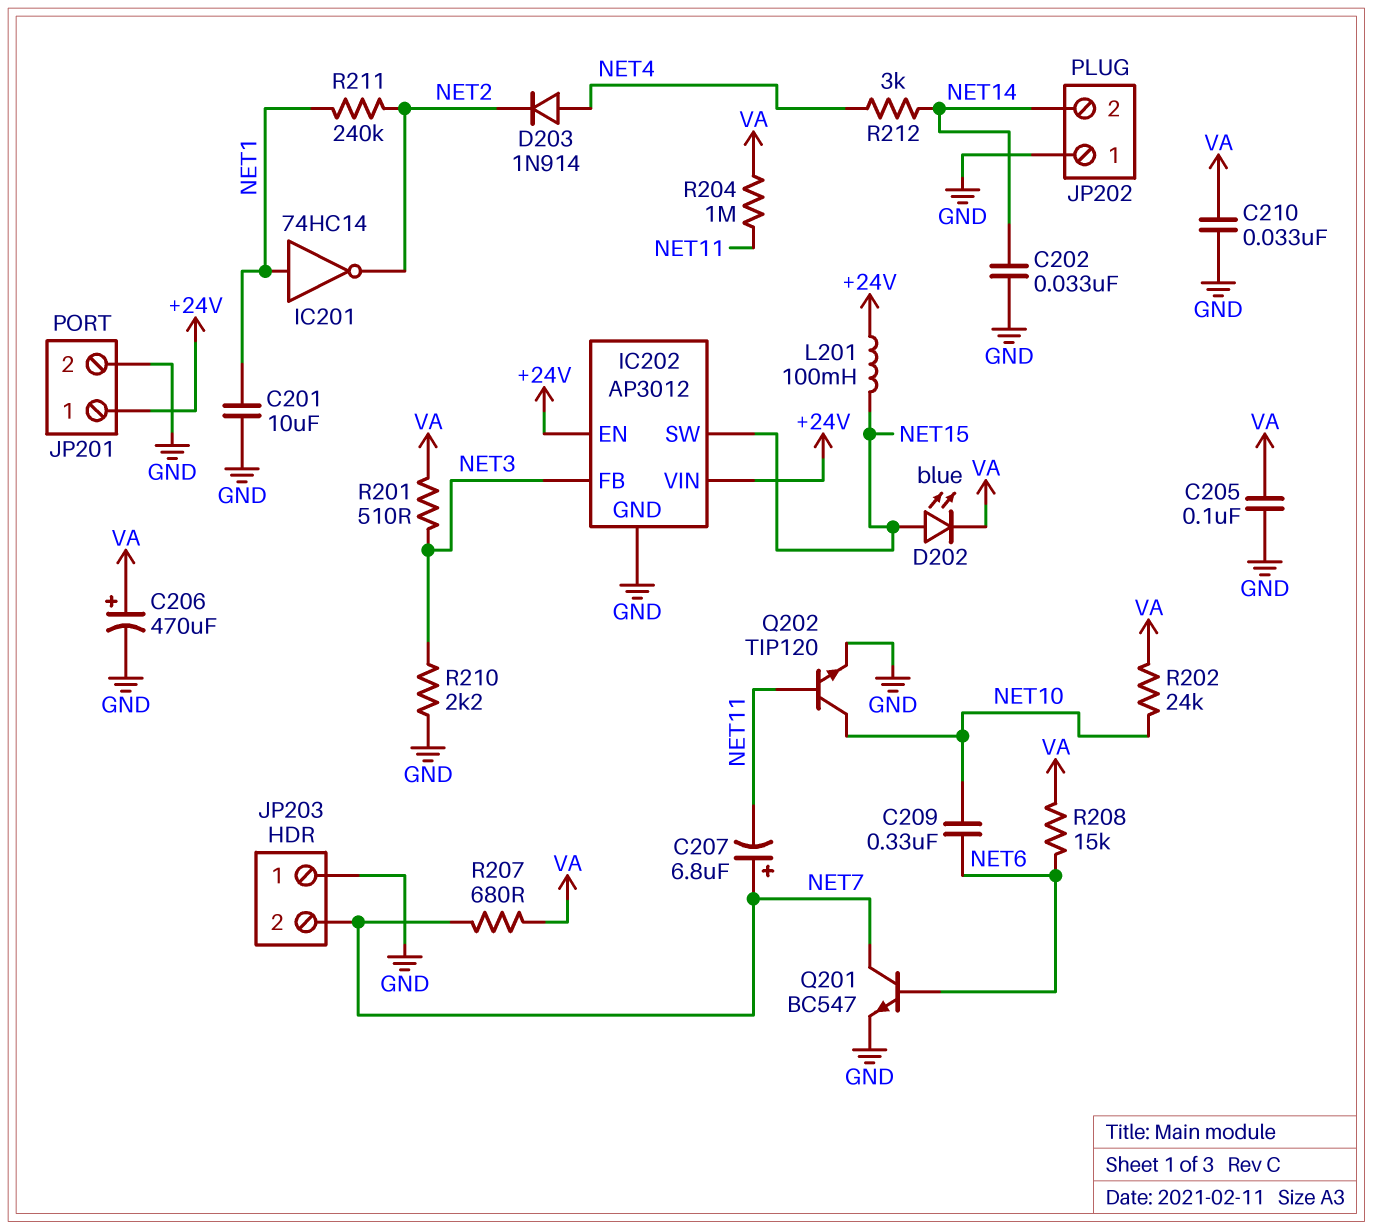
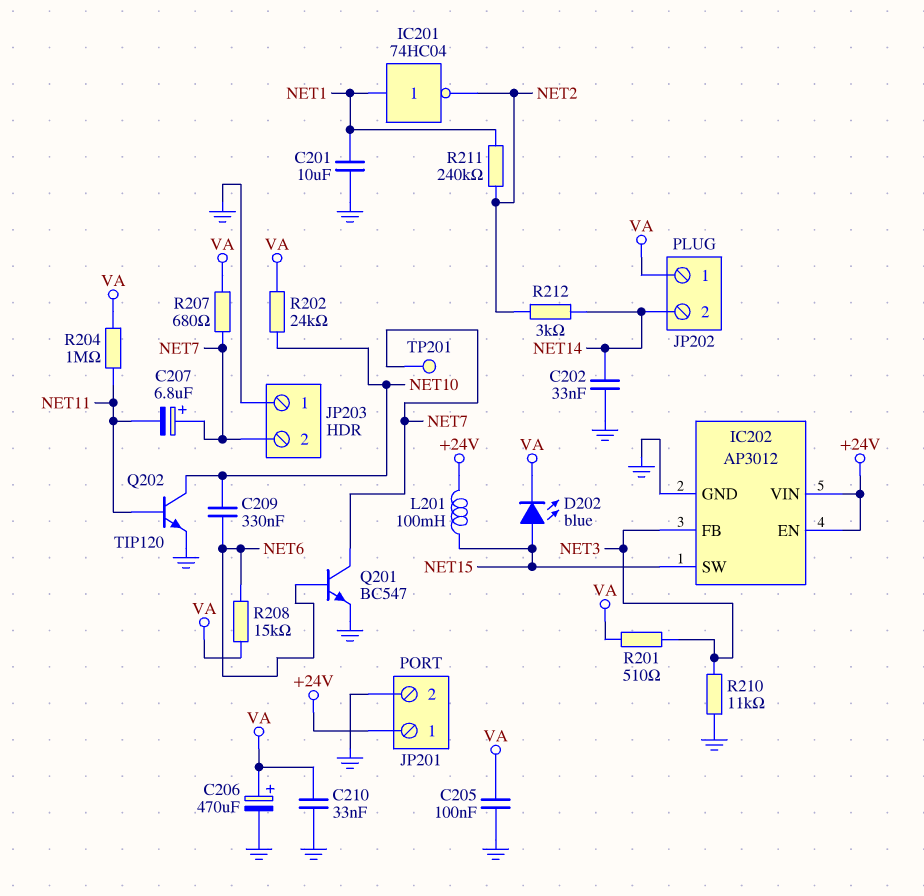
D203: diode 1N914 (A NET4, K NET2) -> none
IC201: NOT 74HC14 (in NET1, out NET2) -> NOT 74HC04 (in NET1, out NET2)
JP202 pin 1: GND -> VA
R210: 2.2k (GND, NET3) -> 11k (GND, NET3)
R212: 3k (NET4, NET14) -> 3k (NET2, NET14)
TP201: none -> test point (NET7)

